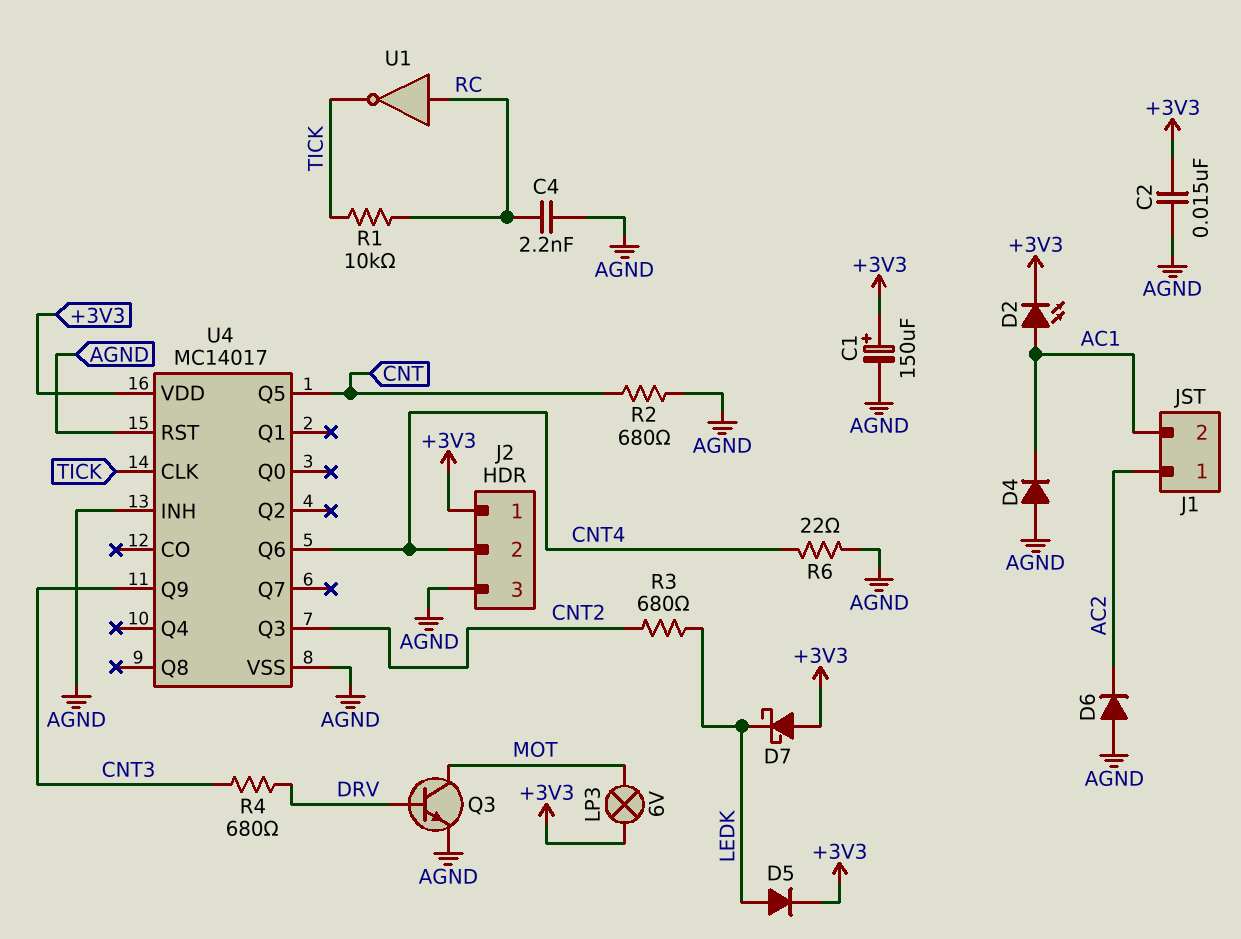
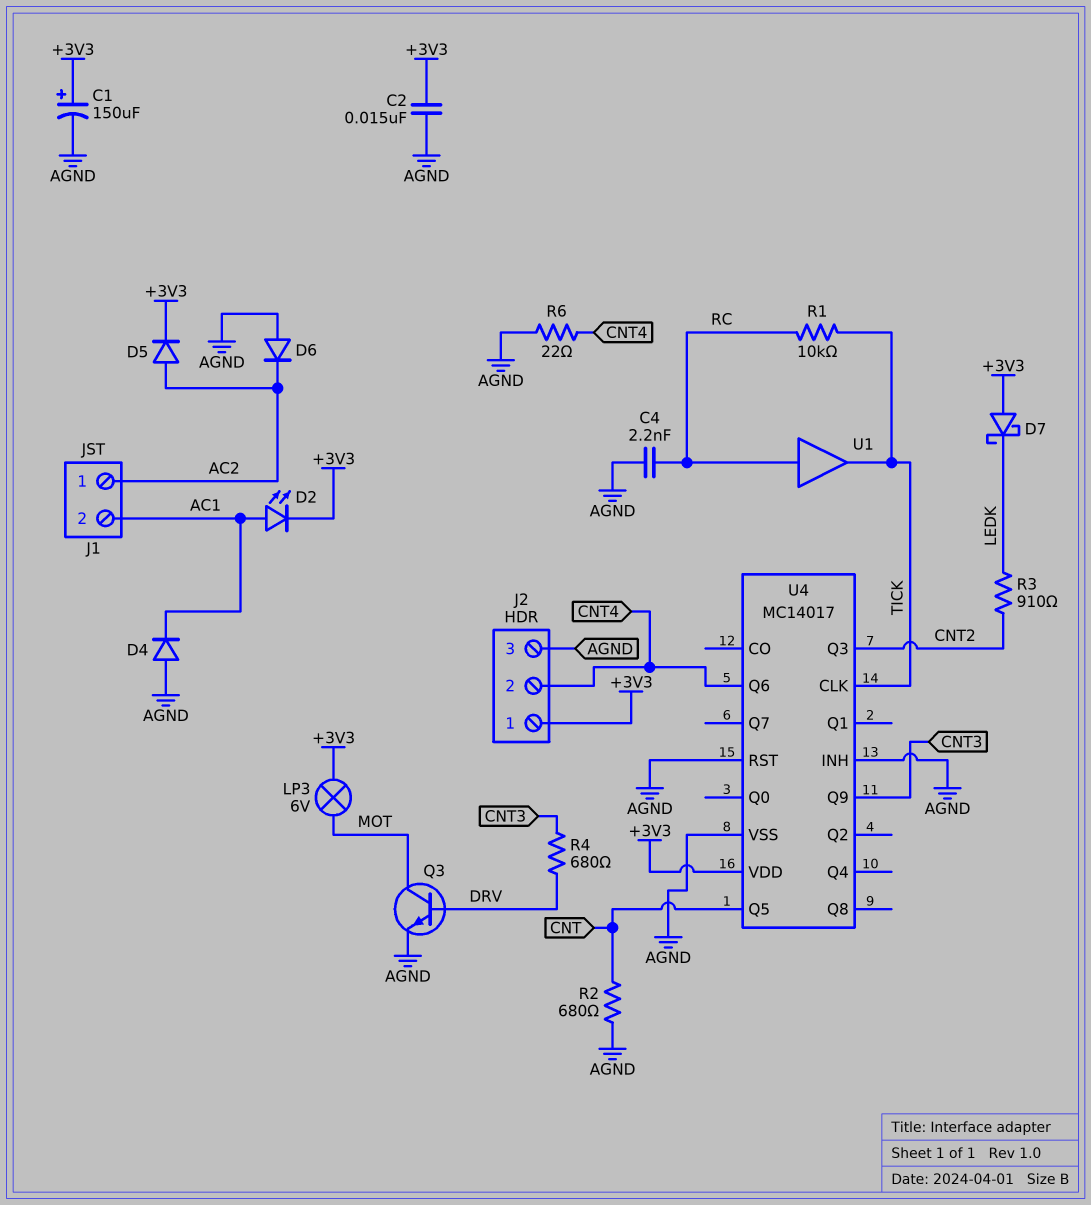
D5: diode (A LEDK, K +3V3) -> diode (A AC2, K +3V3)
R3: 680 (CNT2, LEDK) -> 910 (CNT2, LEDK)
U1: NOT (in RC, out TICK) -> buffer (in RC, out TICK)

